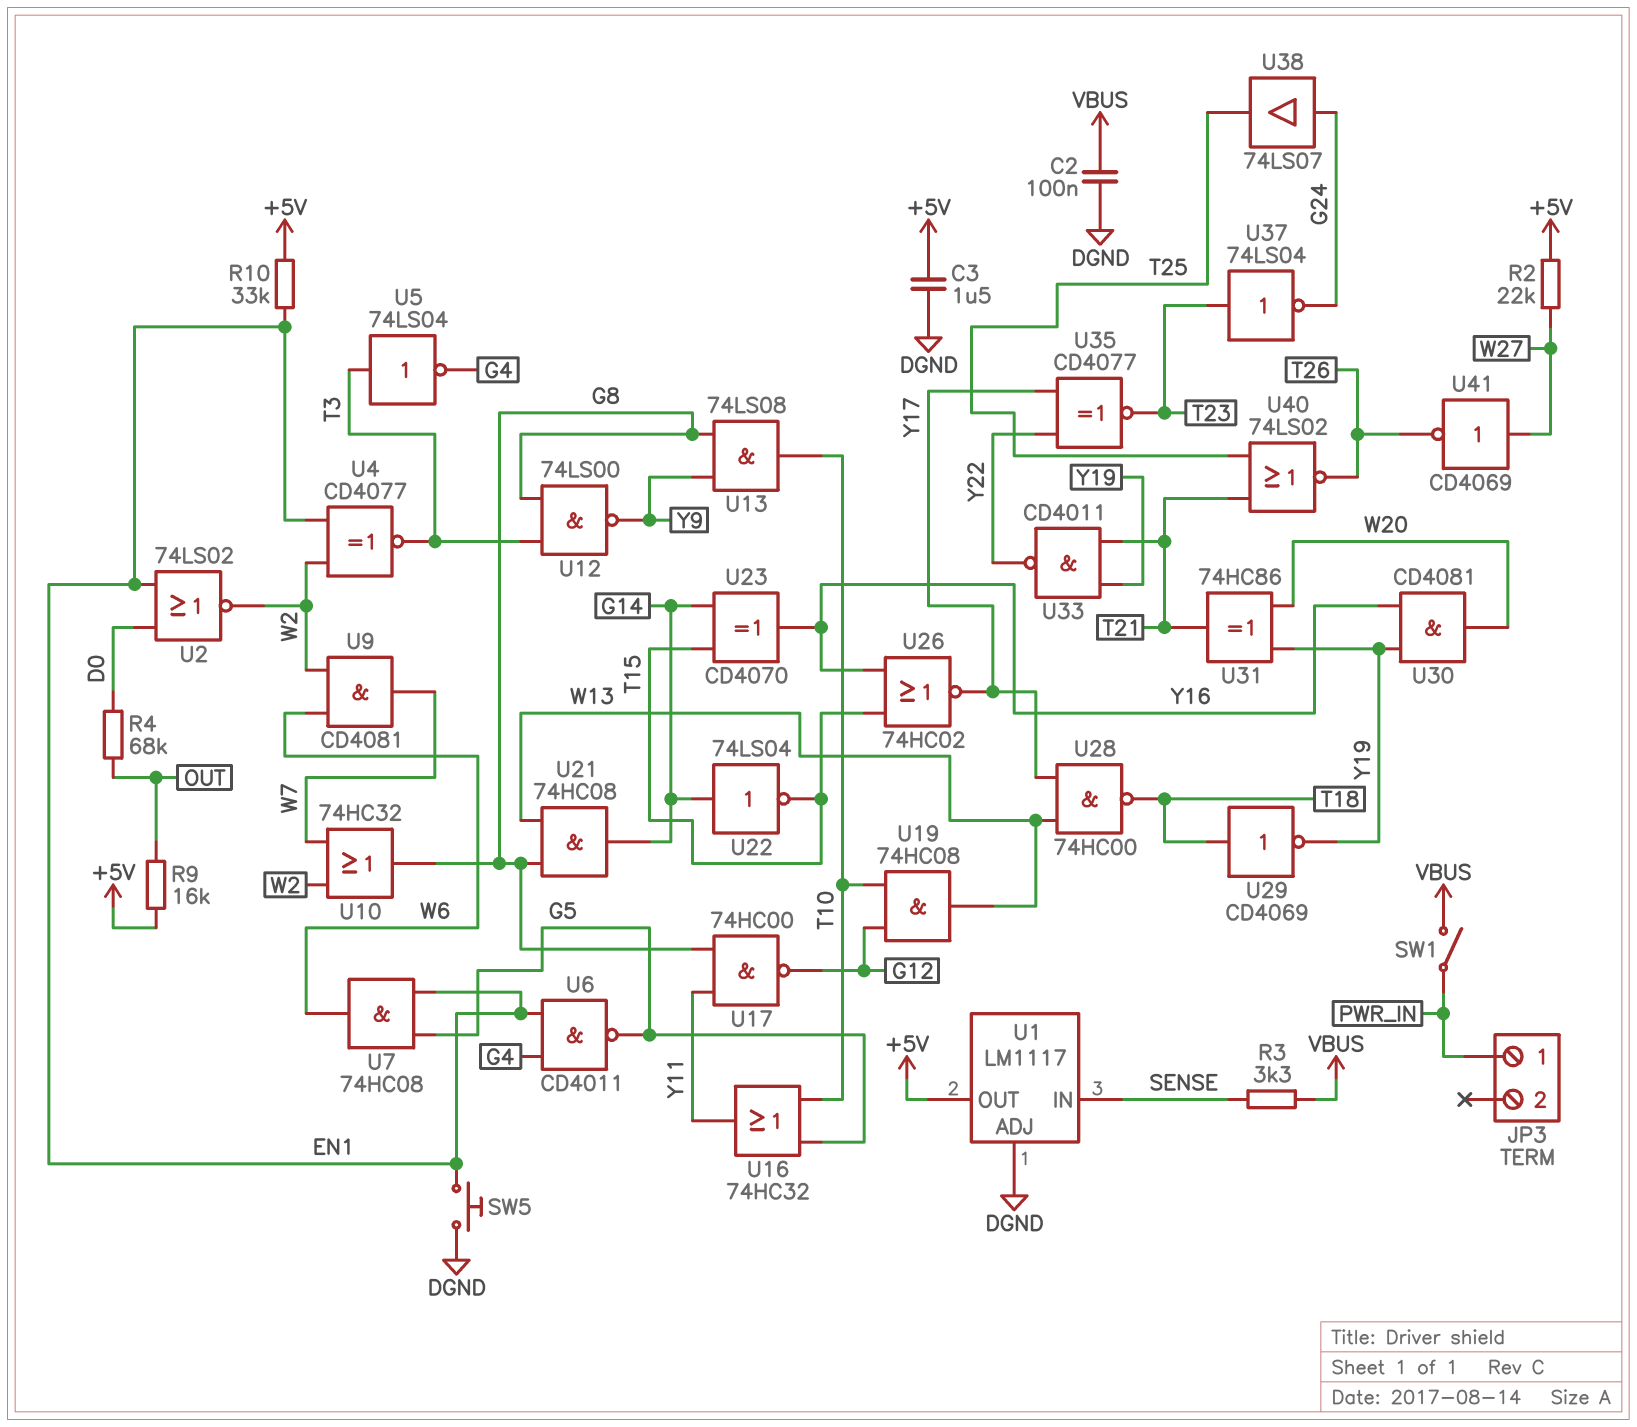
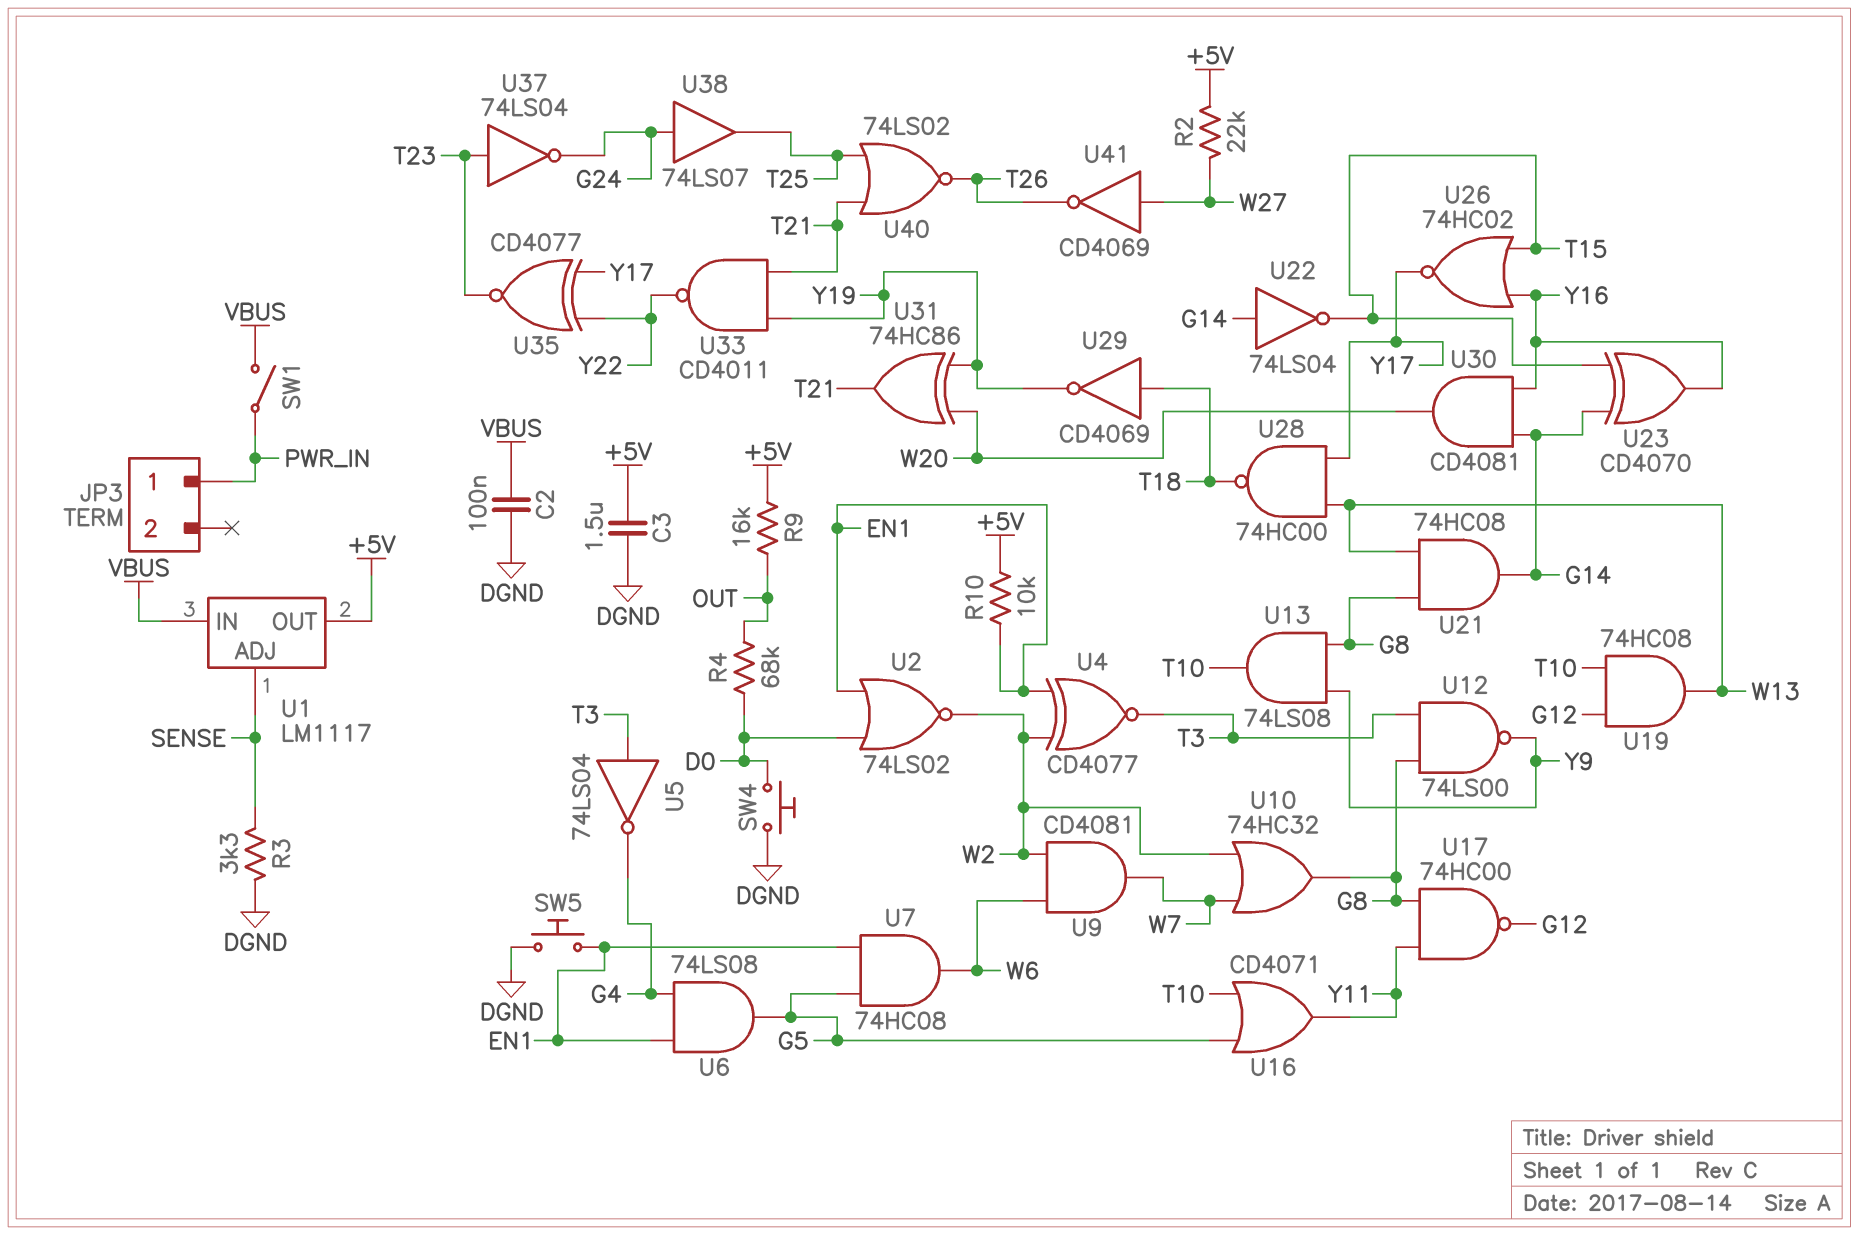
R3: 3.3k (SENSE, VBUS) -> 3.3k (DGND, SENSE)
R10: 33k (+5V, EN1) -> 10k (+5V, EN1)
SW4: none -> button (D0, DGND)
U1 pin ADJ: DGND -> SENSE
U1 pin IN: SENSE -> VBUS
U6: NAND CD4011 (in EN1, in G4, out G5) -> AND 74LS08 (in EN1, in G4, out G5)
U16: OR 74HC32 (in G5, in T10, out Y11) -> OR CD4071 (in G5, in T10, out Y11)
U30: AND CD4081 (in Y16, in Y19, out W20) -> AND CD4081 (in G14, in Y16, out W20)

